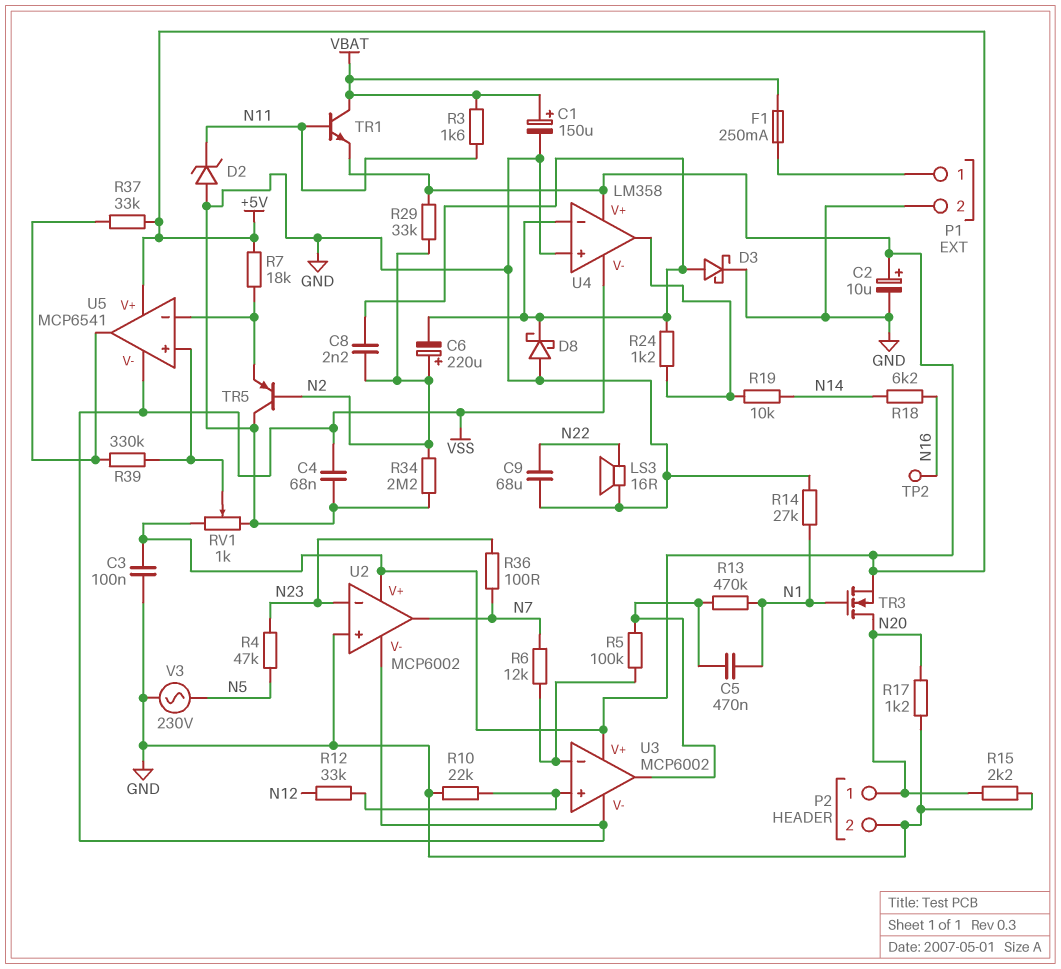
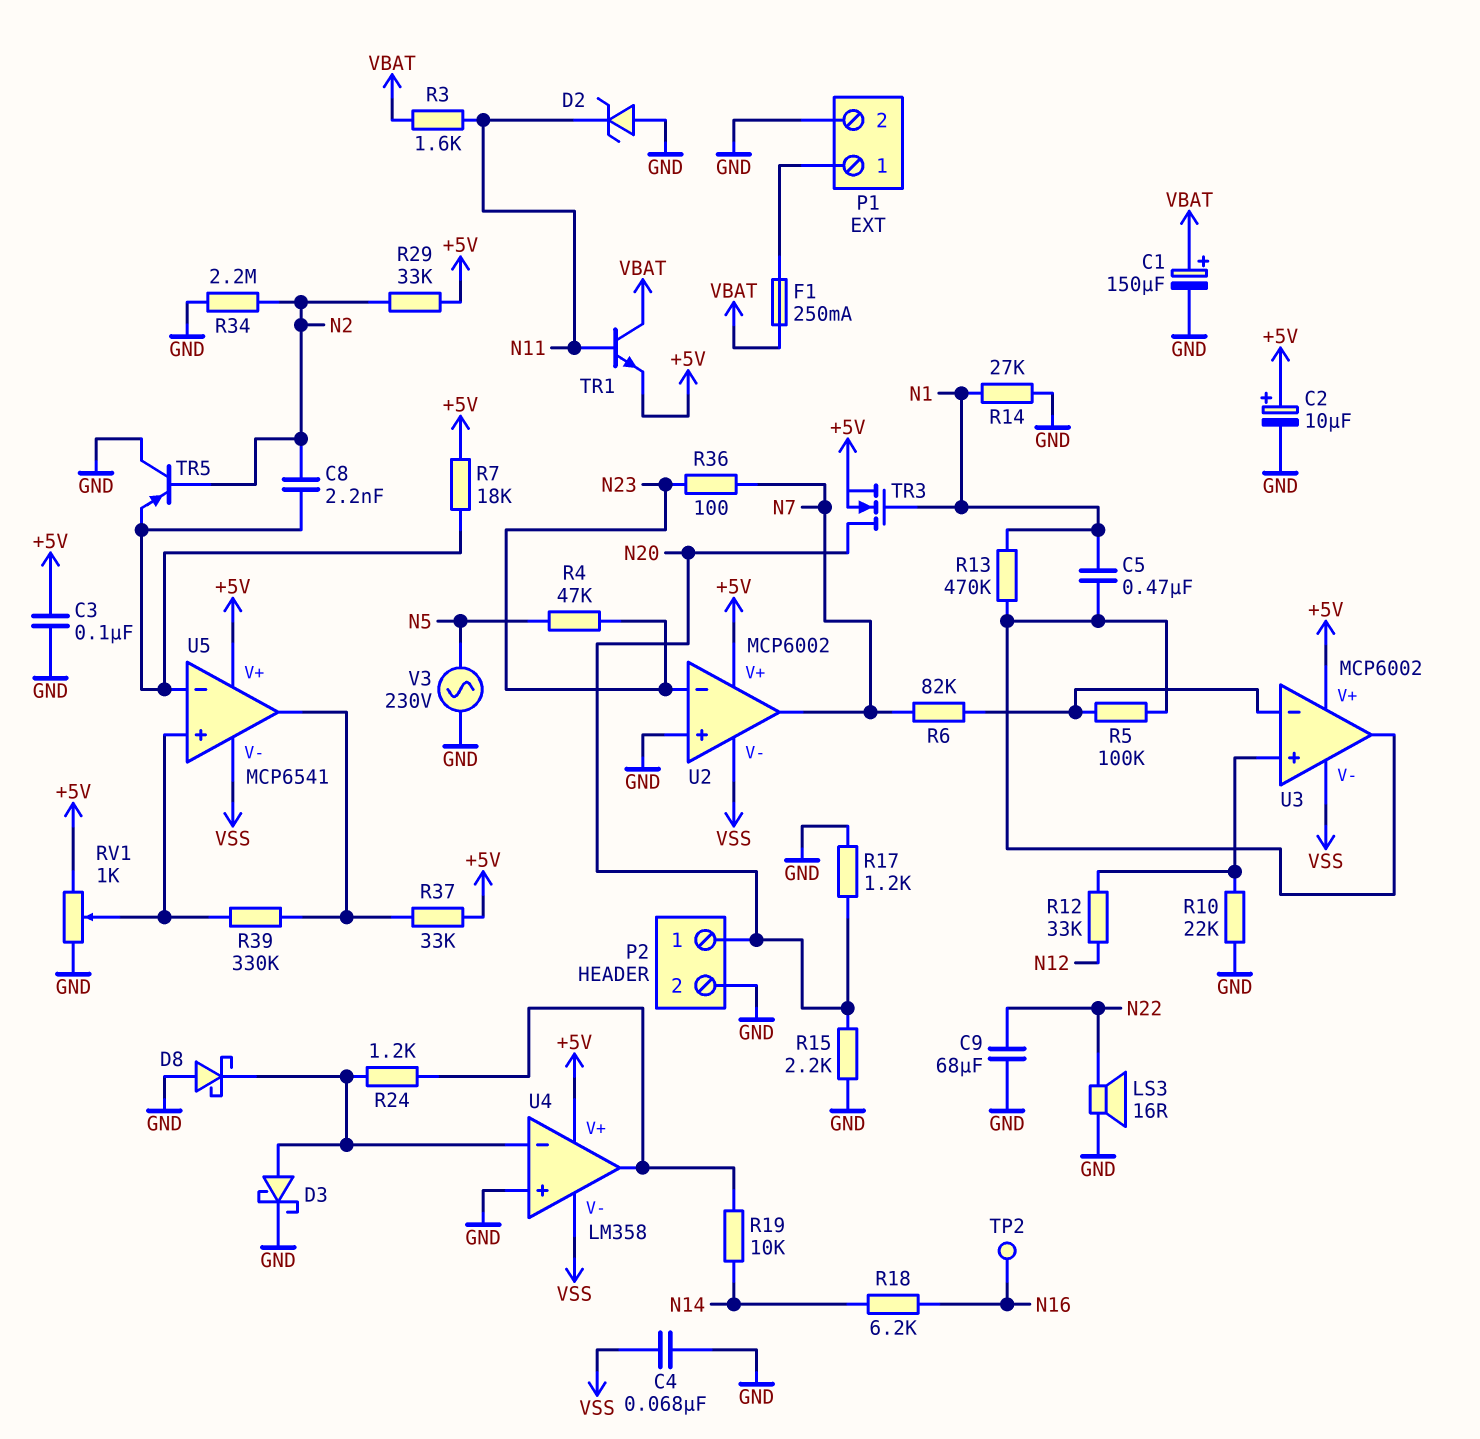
C6: 220uF (plus N2, minus U4/in-) -> none
C8: 2.2nF (N2, U4/in-) -> 2.2nF (N2, U5/in-)
R6: 12k (N7, U3/in-) -> 82k (N7, U3/in-)

